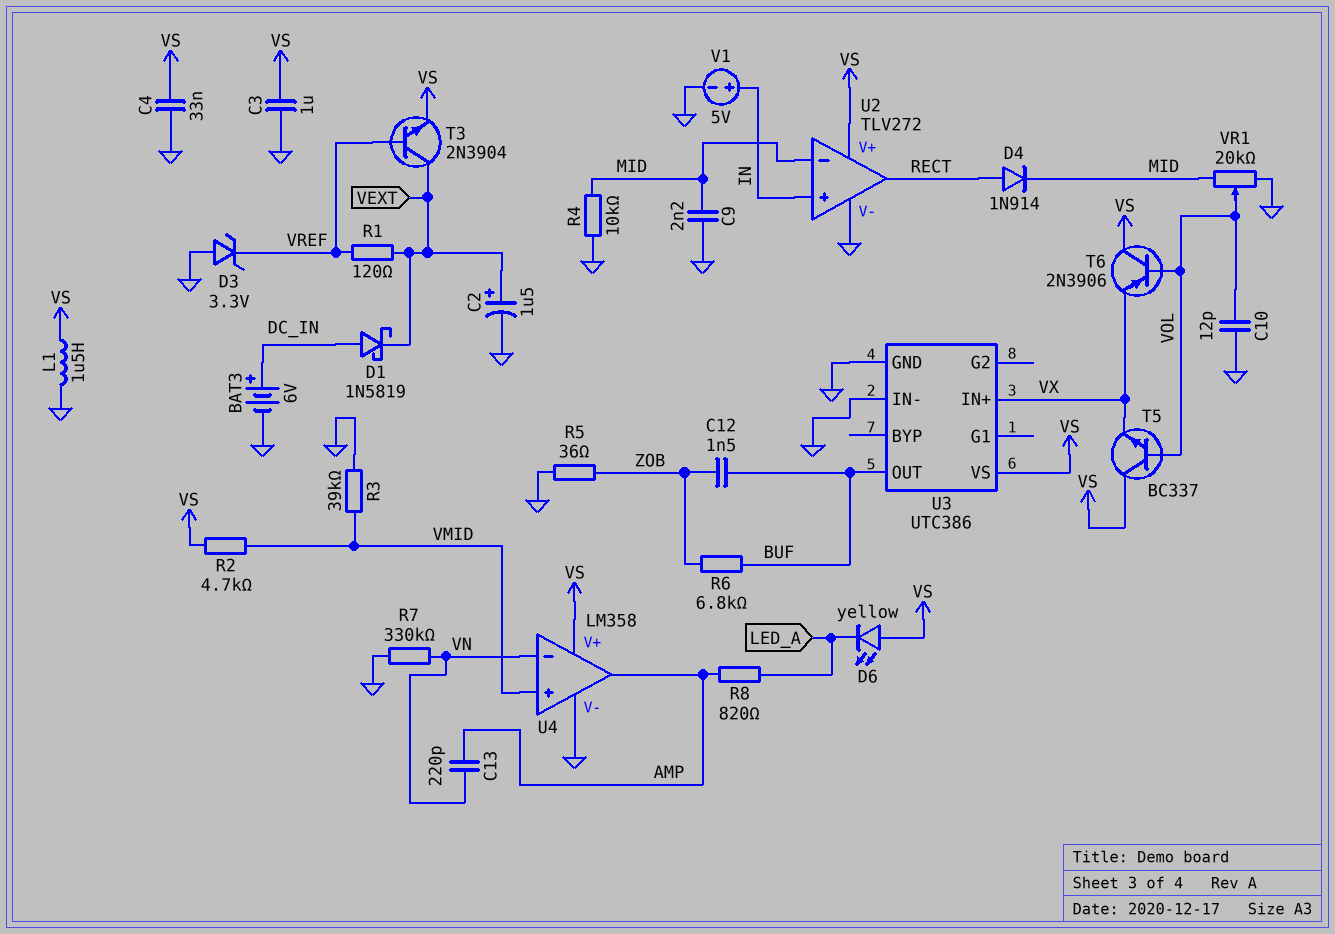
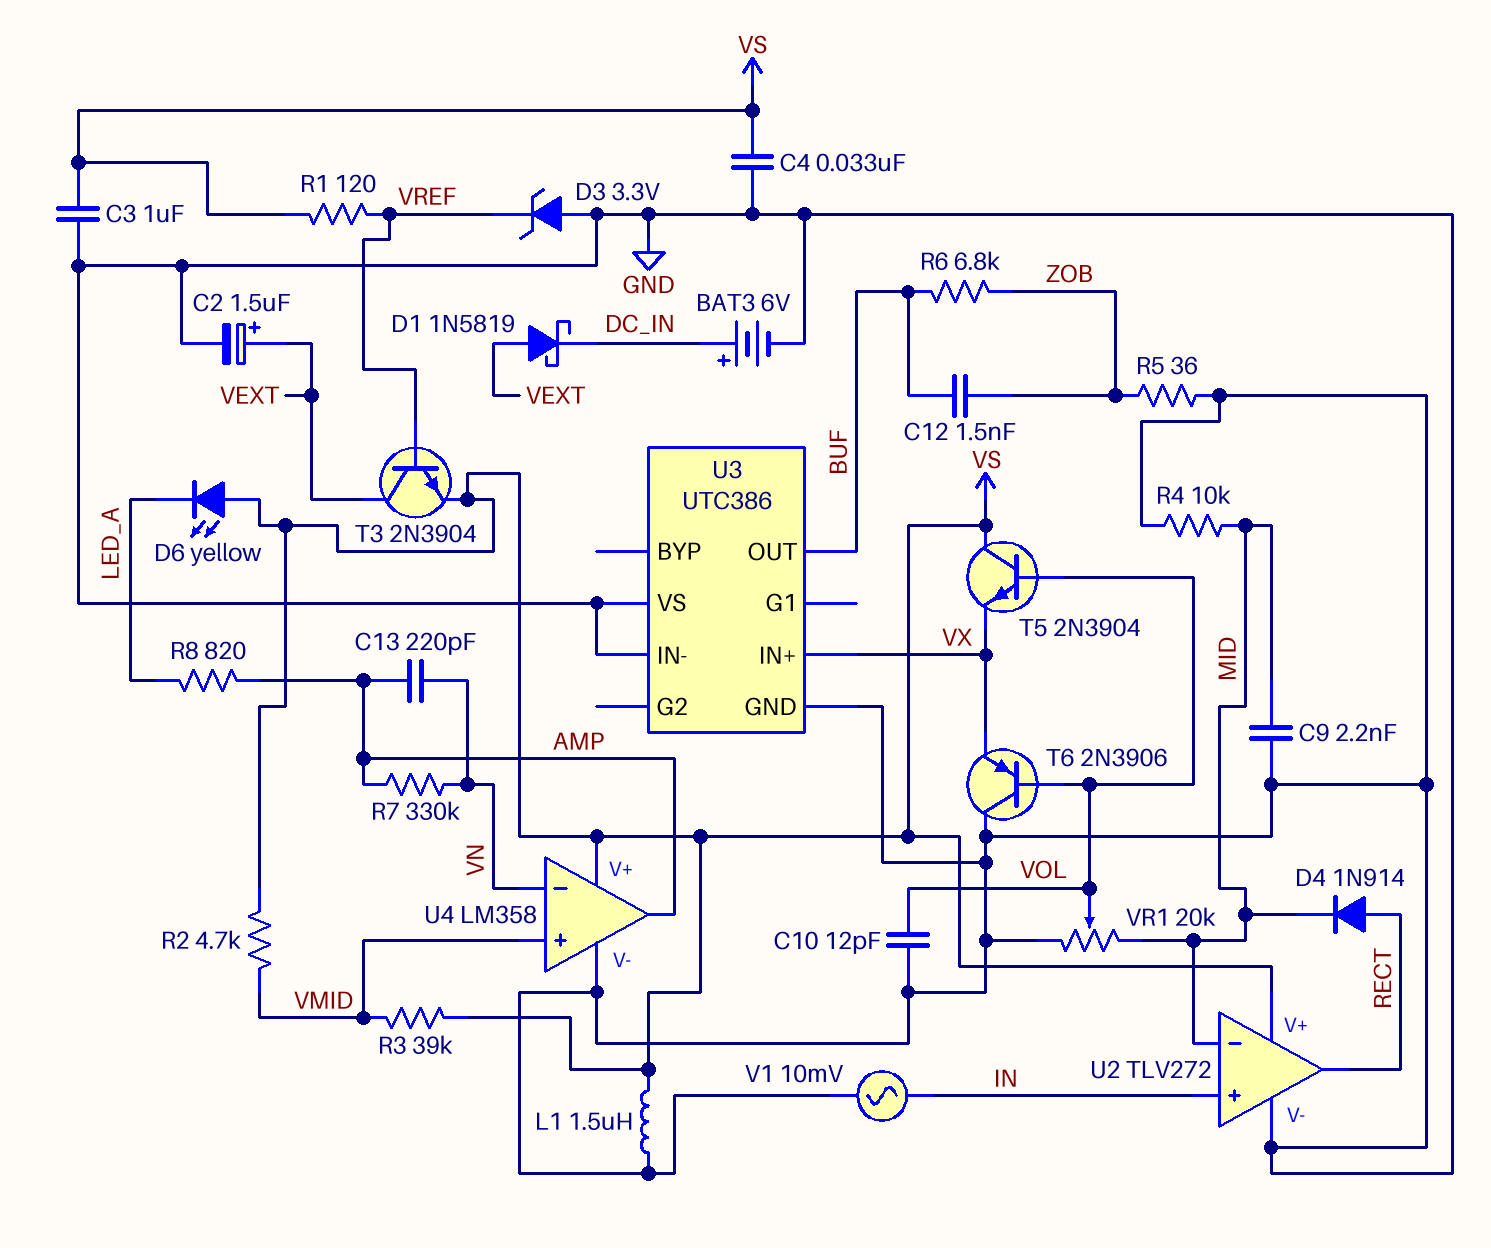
D1: schottky 1N5819 (A DC_IN, K VEXT) -> schottky 1N5819 (A VEXT, K DC_IN)
R1: 120 (VEXT, VREF) -> 120 (VREF, VS)
R3: 39k (GND, VMID) -> 39k (VMID, VS)
R7: 330k (GND, VN) -> 330k (AMP, VN)
T5: NPN BC337 (B VOL, C VS, E VX) -> NPN 2N3904 (B VOL, C VS, E VX)
T6: PNP 2N3906 (B VOL, C VS, E VX) -> PNP 2N3906 (B VOL, C GND, E VX)
U3 pin VS: VS -> GND
V1: 5V (plus IN, minus GND) -> AC 10mV (GND, IN)

